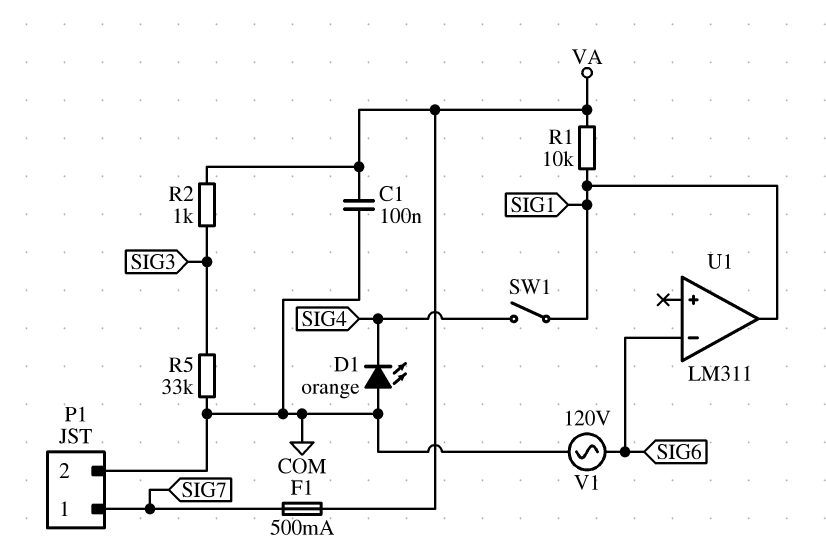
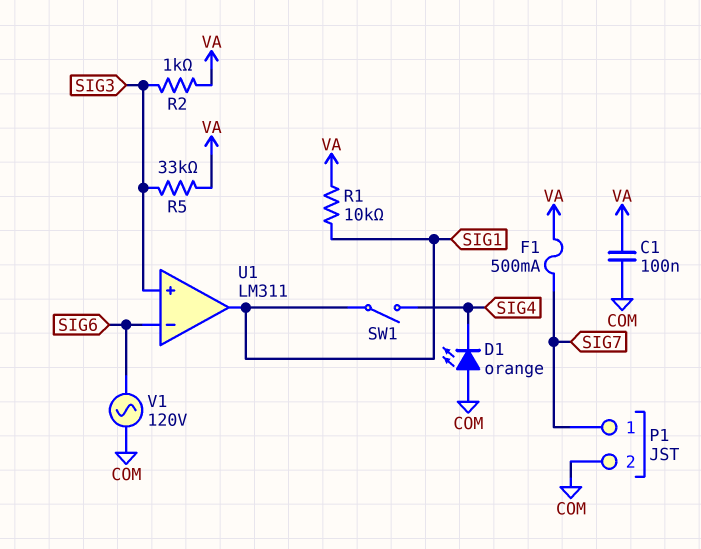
R5: 33k (COM, SIG3) -> 33k (SIG3, VA)
U1 pin in+: none -> SIG3

